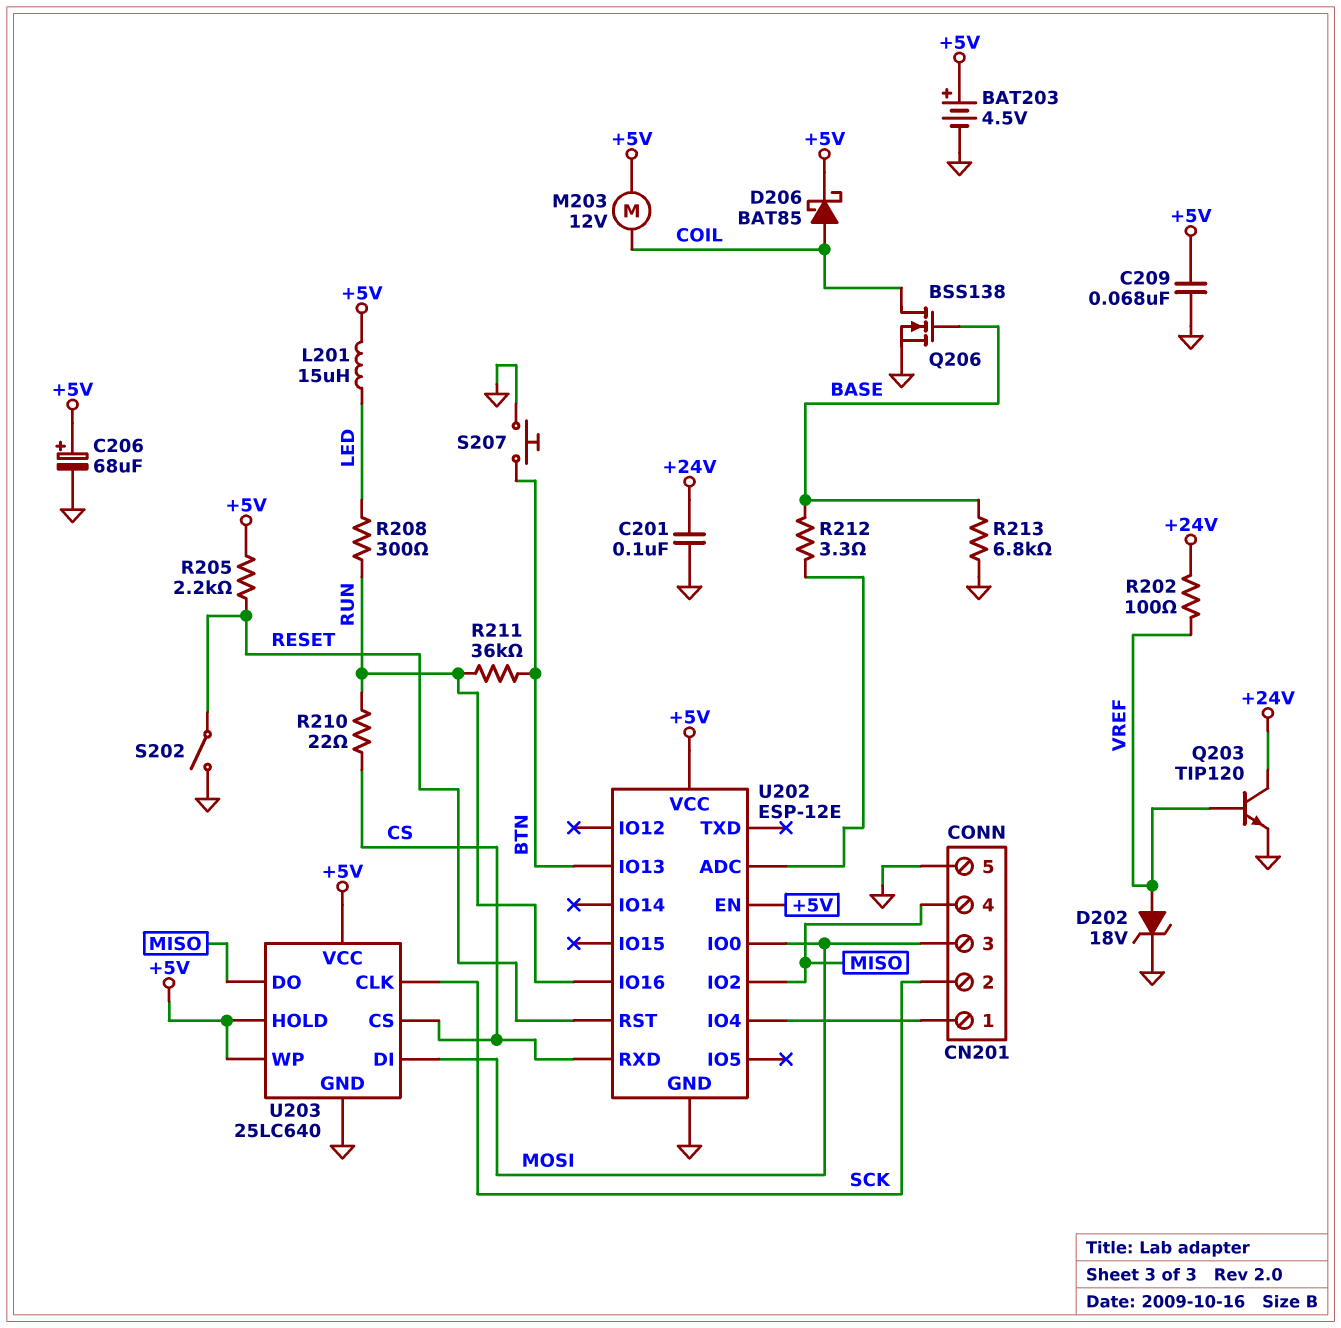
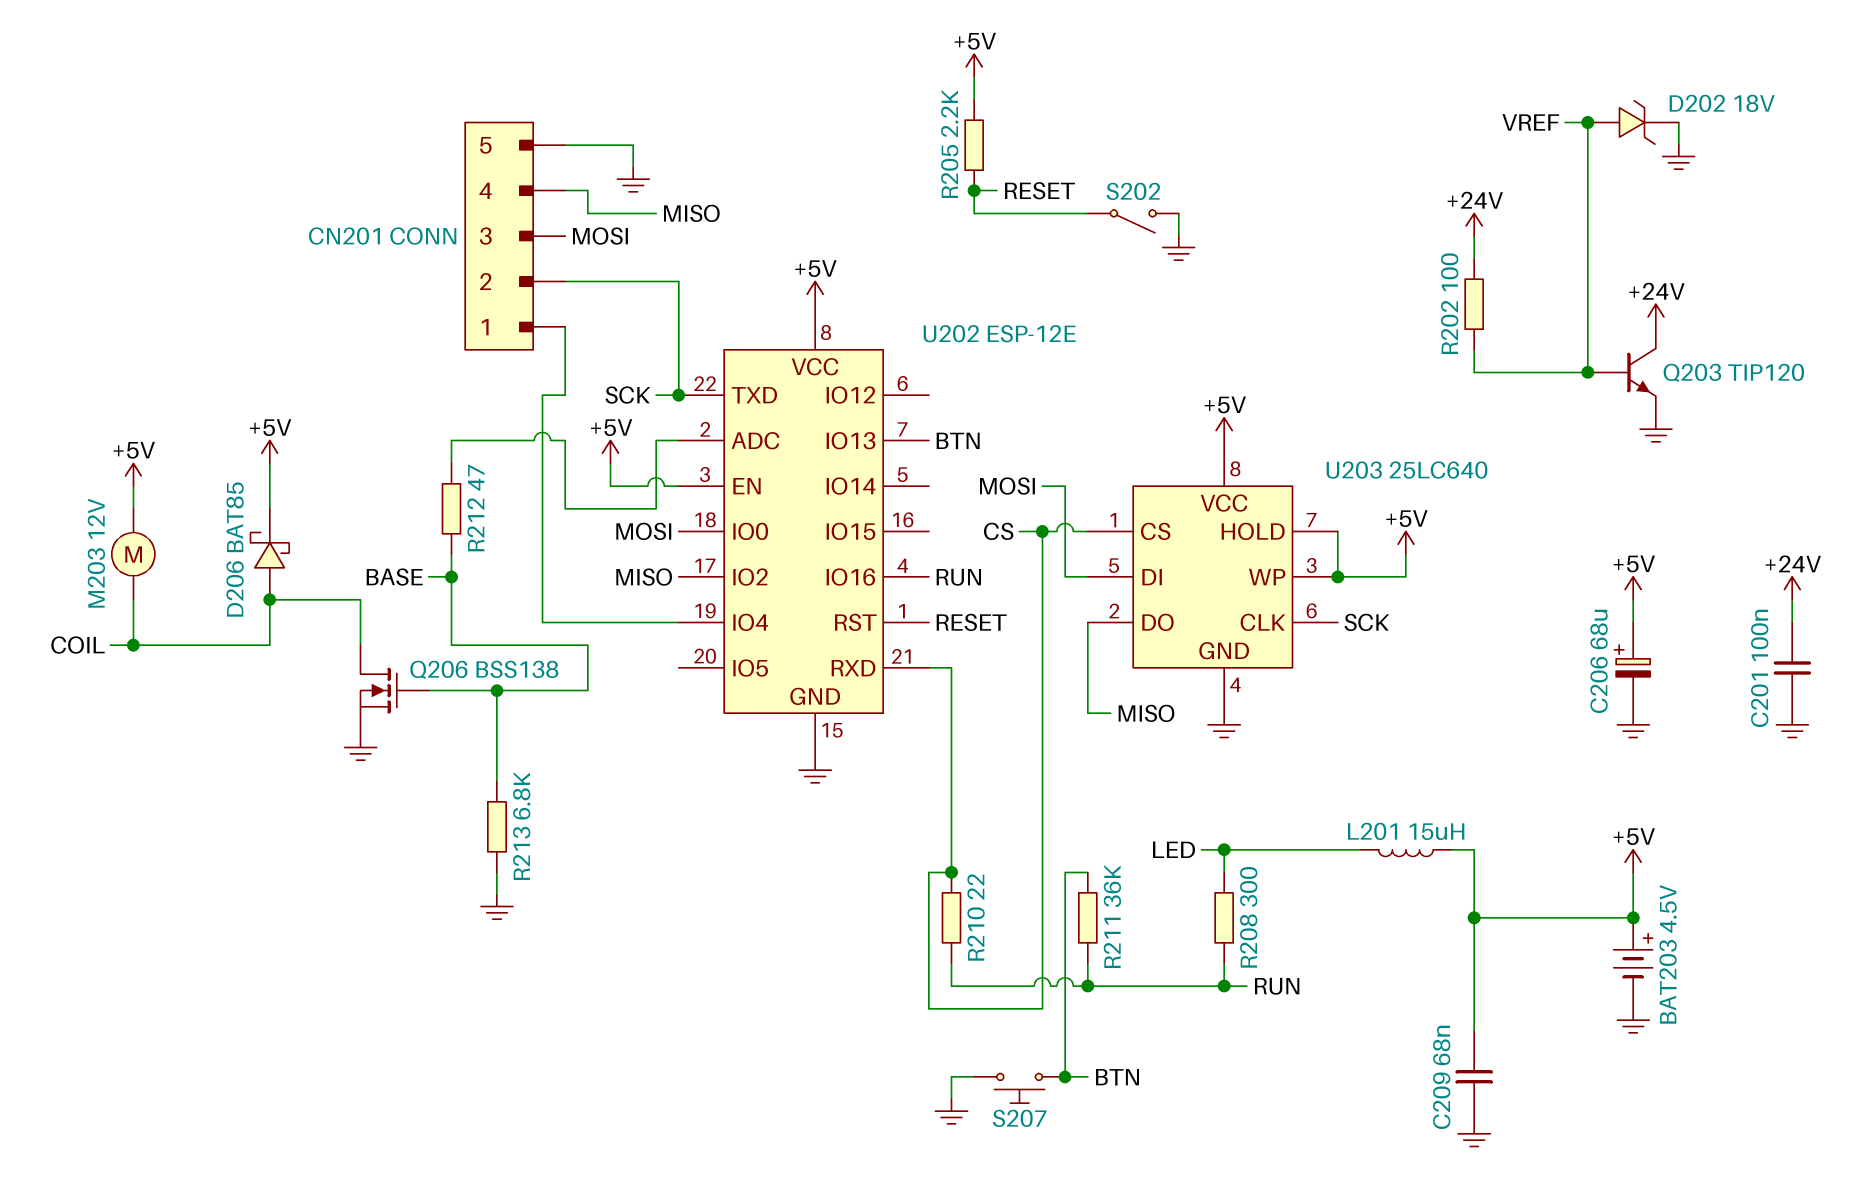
R212: 3.3 (BASE, U202/ADC) -> 47 (BASE, U202/ADC)
U202 pin TXD: none -> SCK

